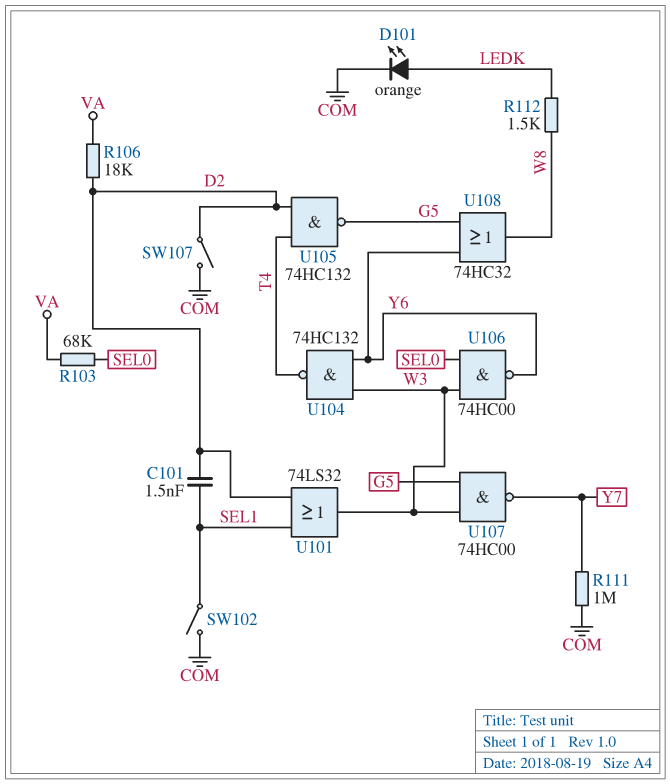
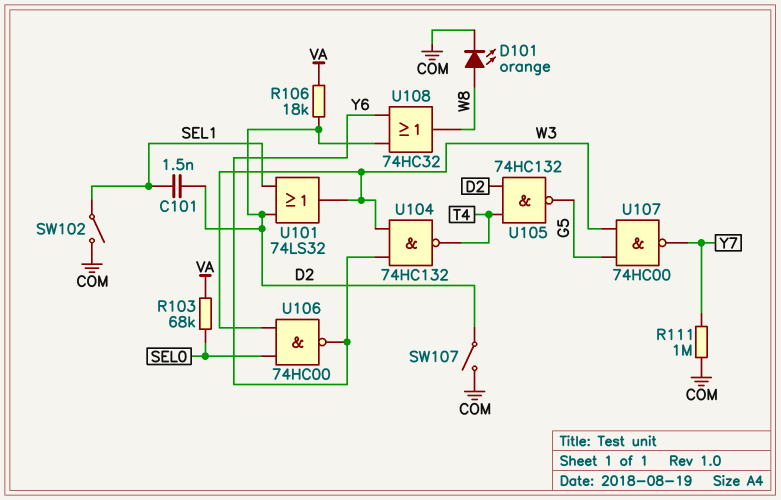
D101: LED orange (A LEDK, K COM) -> LED orange (A W8, K COM)
R112: 1.5k (LEDK, W8) -> none
U108: OR 74HC32 (in G5, in Y6, out W8) -> OR 74HC32 (in D2, in Y6, out W8)

